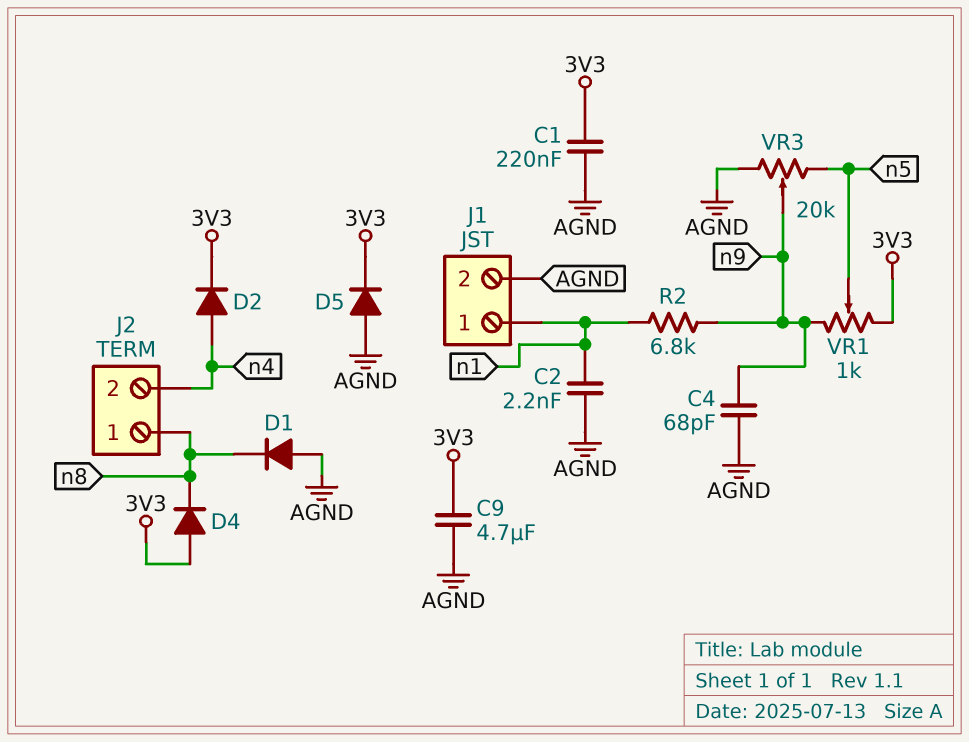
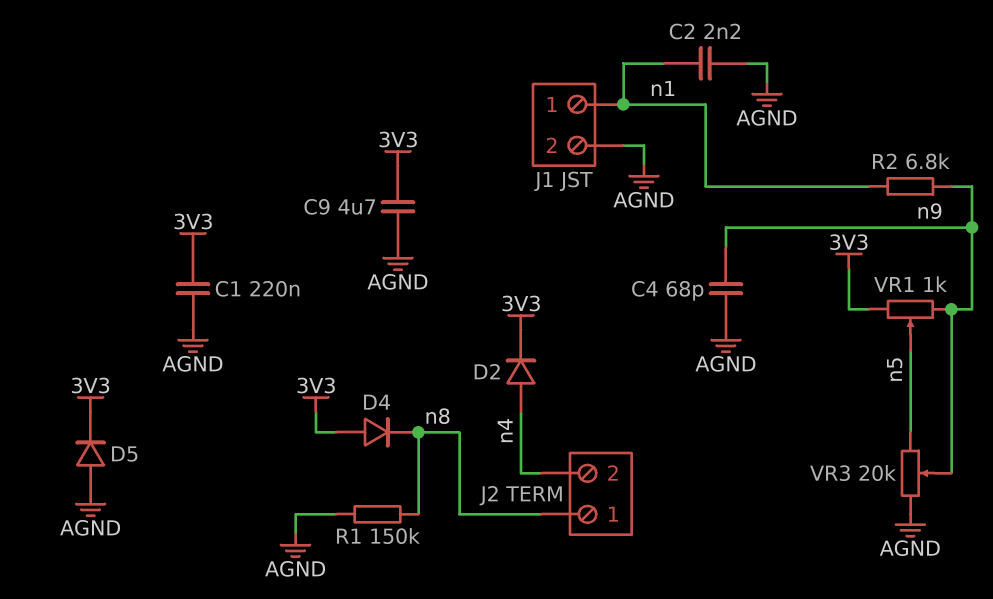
D1: diode (A AGND, K n8) -> none
R1: none -> 150k (AGND, n8)

